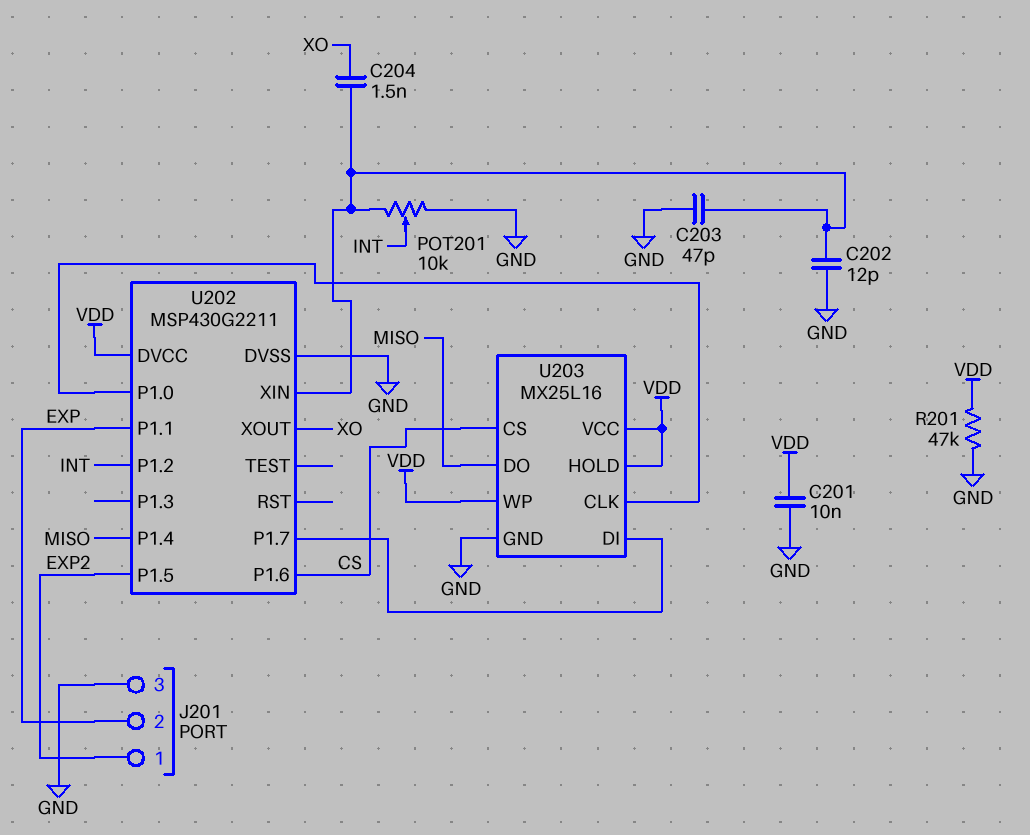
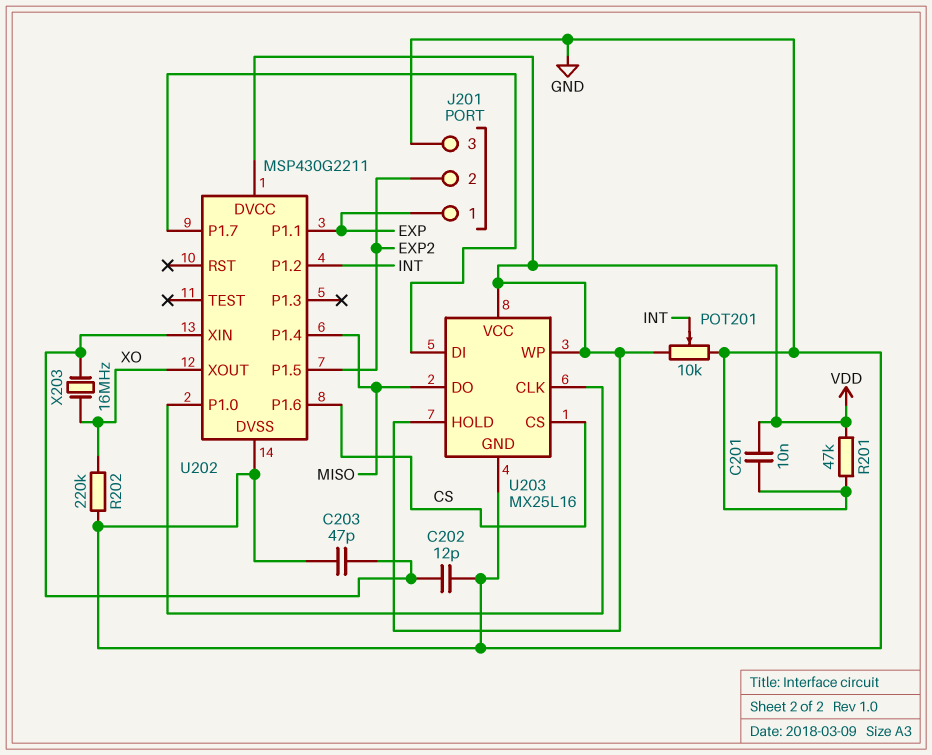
C204: 1.5nF (U202/XIN, XO) -> none
J201 pin 1: EXP2 -> EXP
J201 pin 2: EXP -> EXP2
POT201: 10k (GND, U202/XIN, wiper INT) -> 10k (GND, VDD, wiper INT)
R202: none -> 220k (GND, XO)
X203: none -> 16MHz (U202/XIN, XO)

